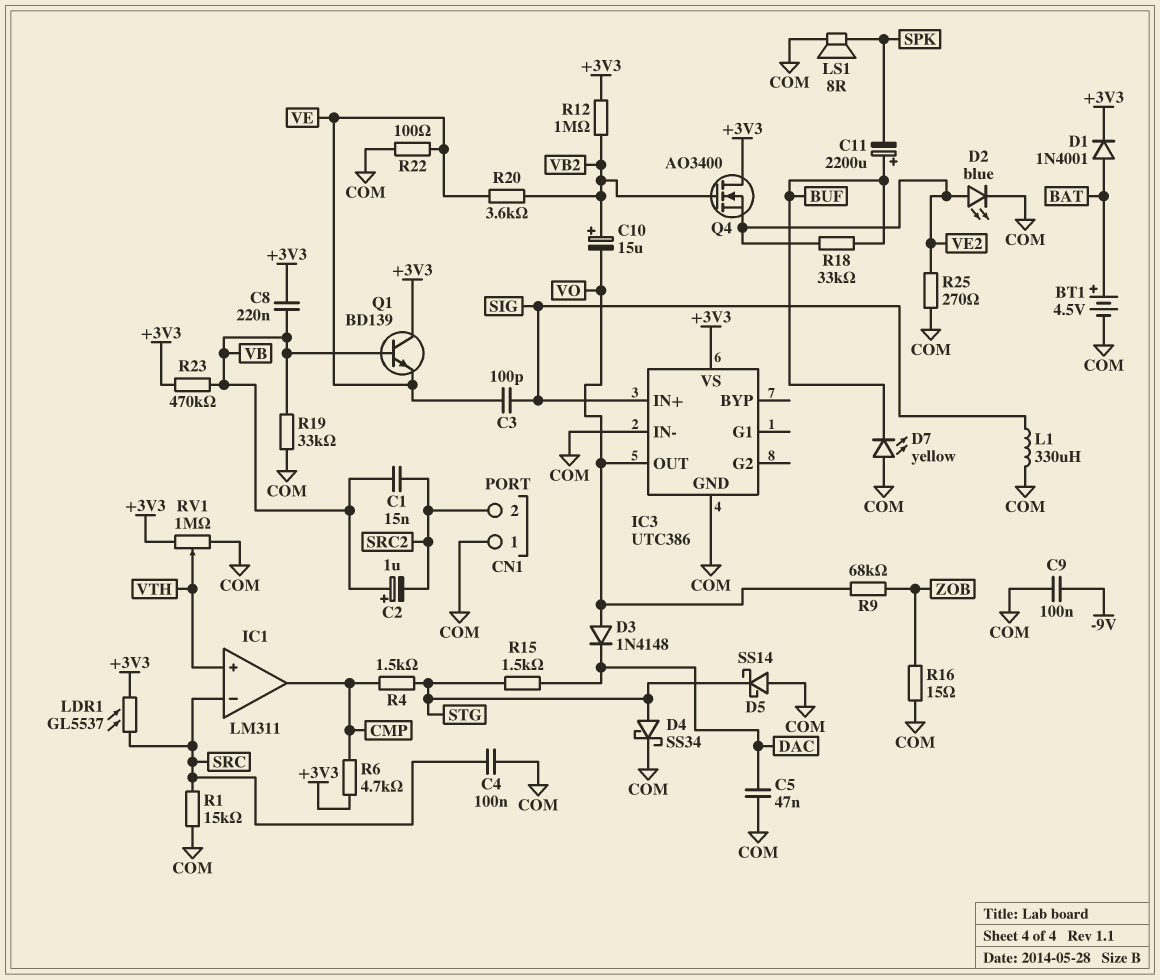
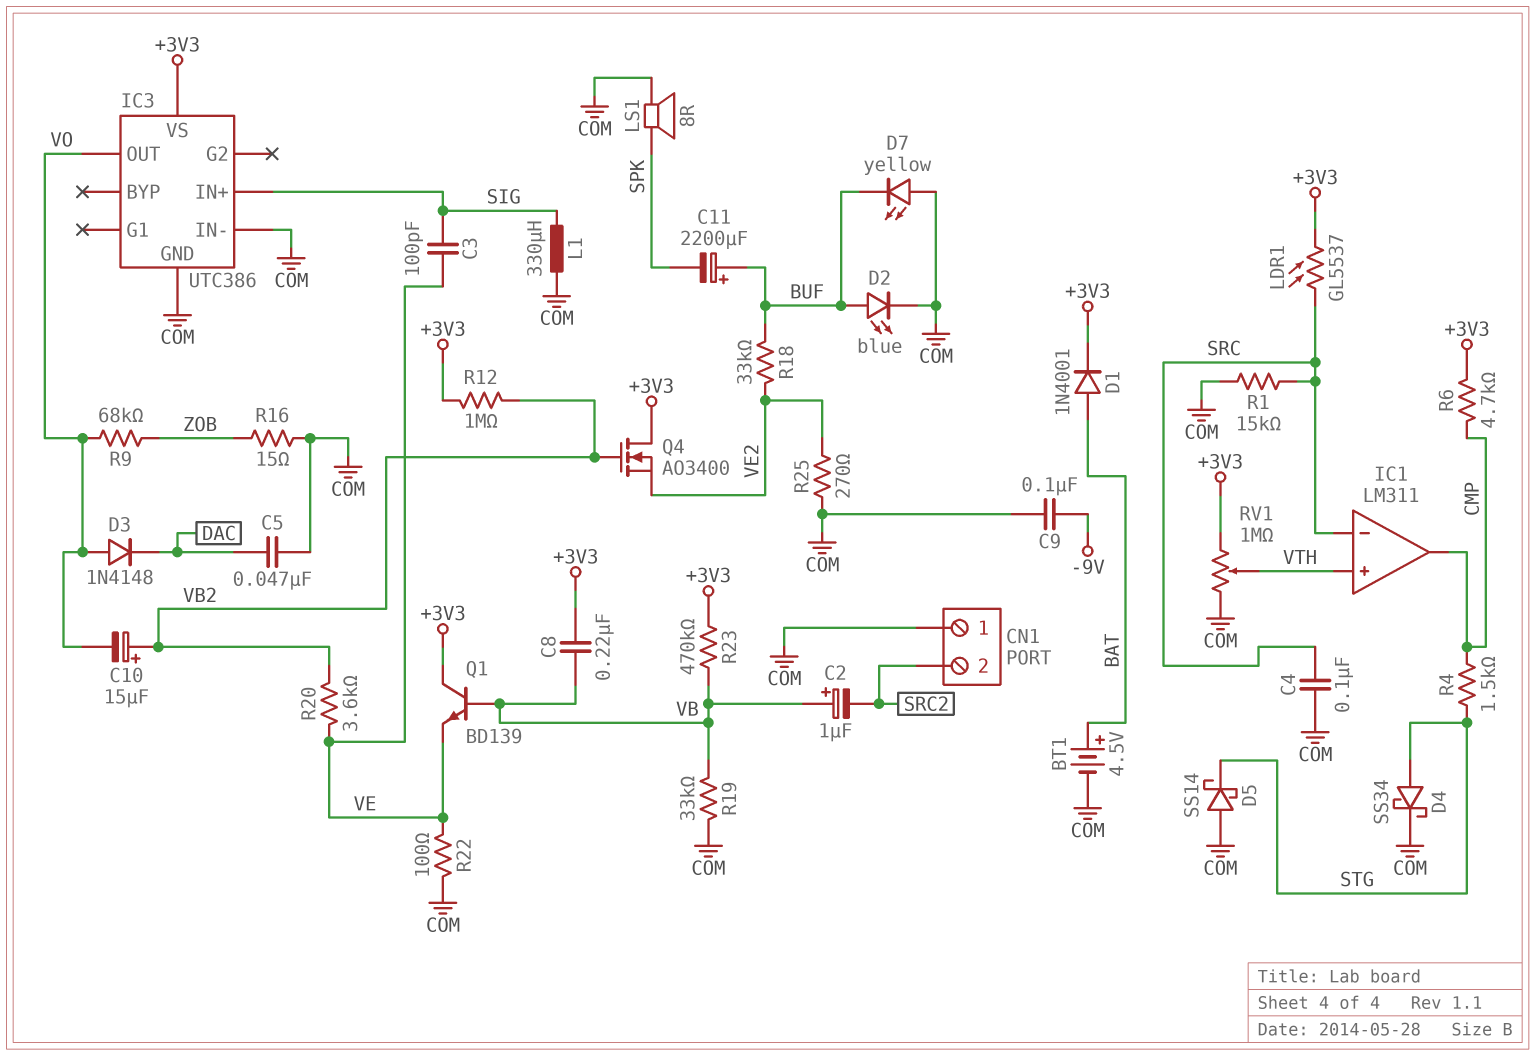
C1: 15nF (SRC2, VB) -> none
D2: LED blue (A VE2, K COM) -> LED blue (A BUF, K COM)
R15: 1.5k (DAC, STG) -> none

